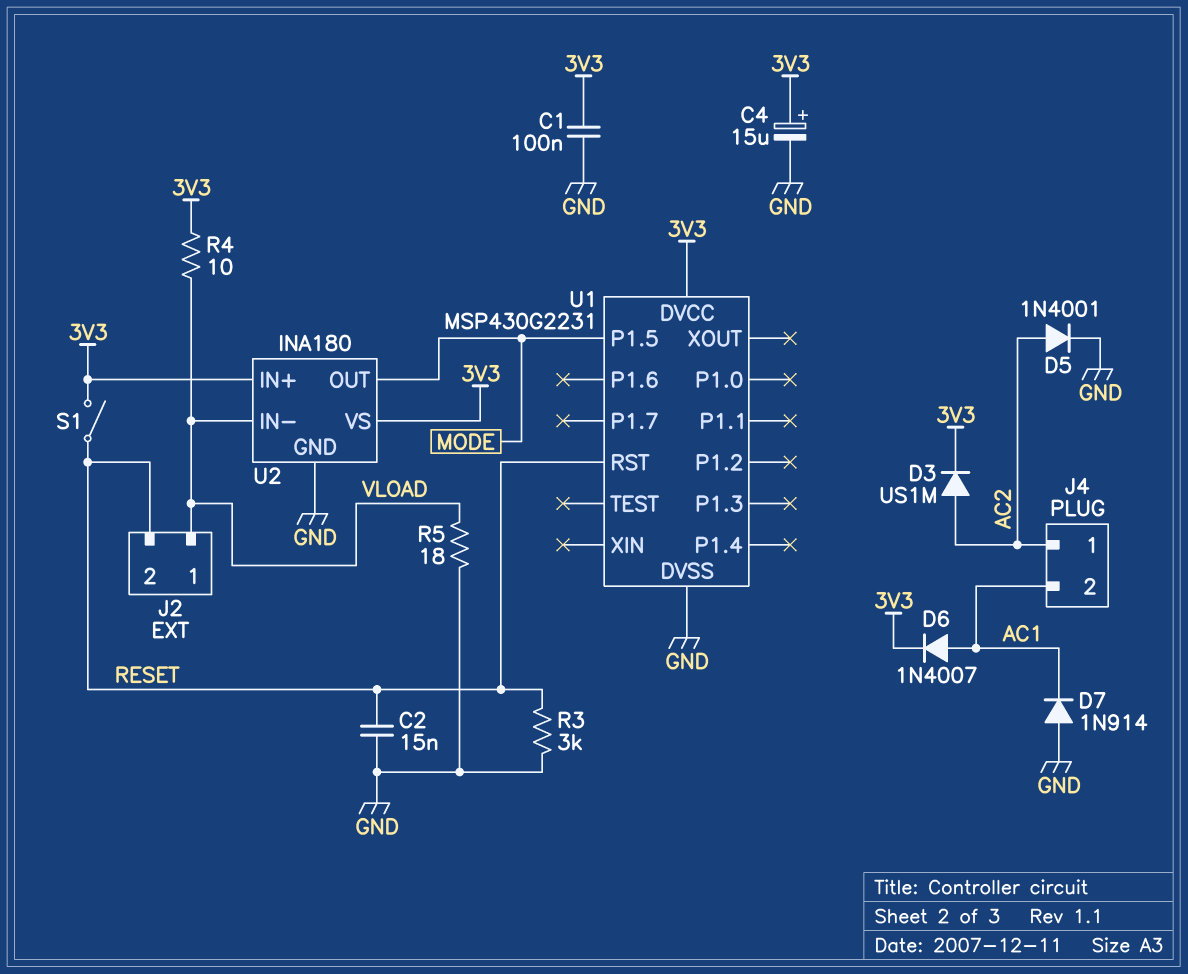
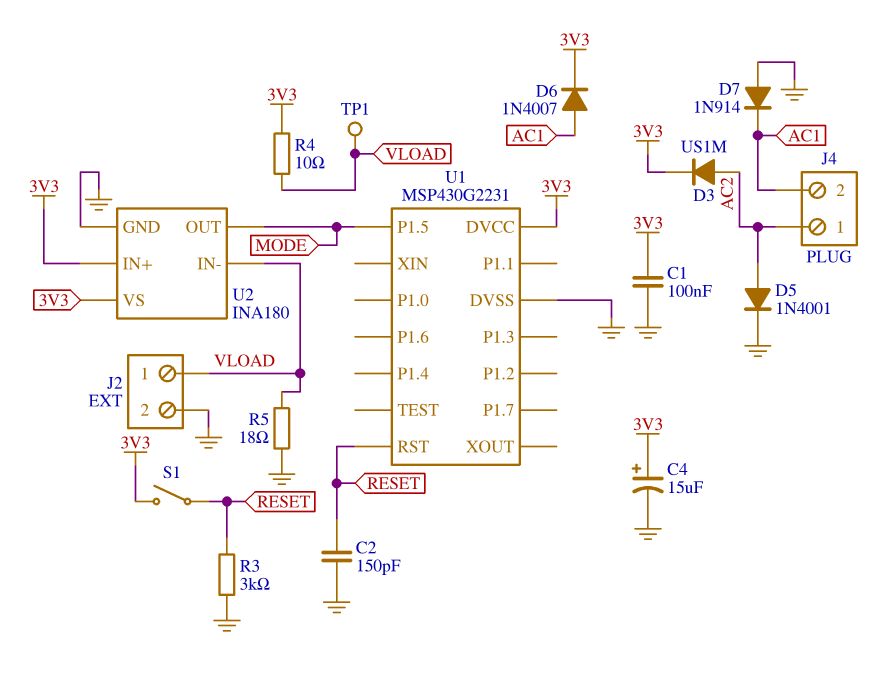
C2: 15nF (GND, RESET) -> 150pF (GND, RESET)
J2 pin 2: RESET -> GND
TP1: none -> test point (VLOAD)

